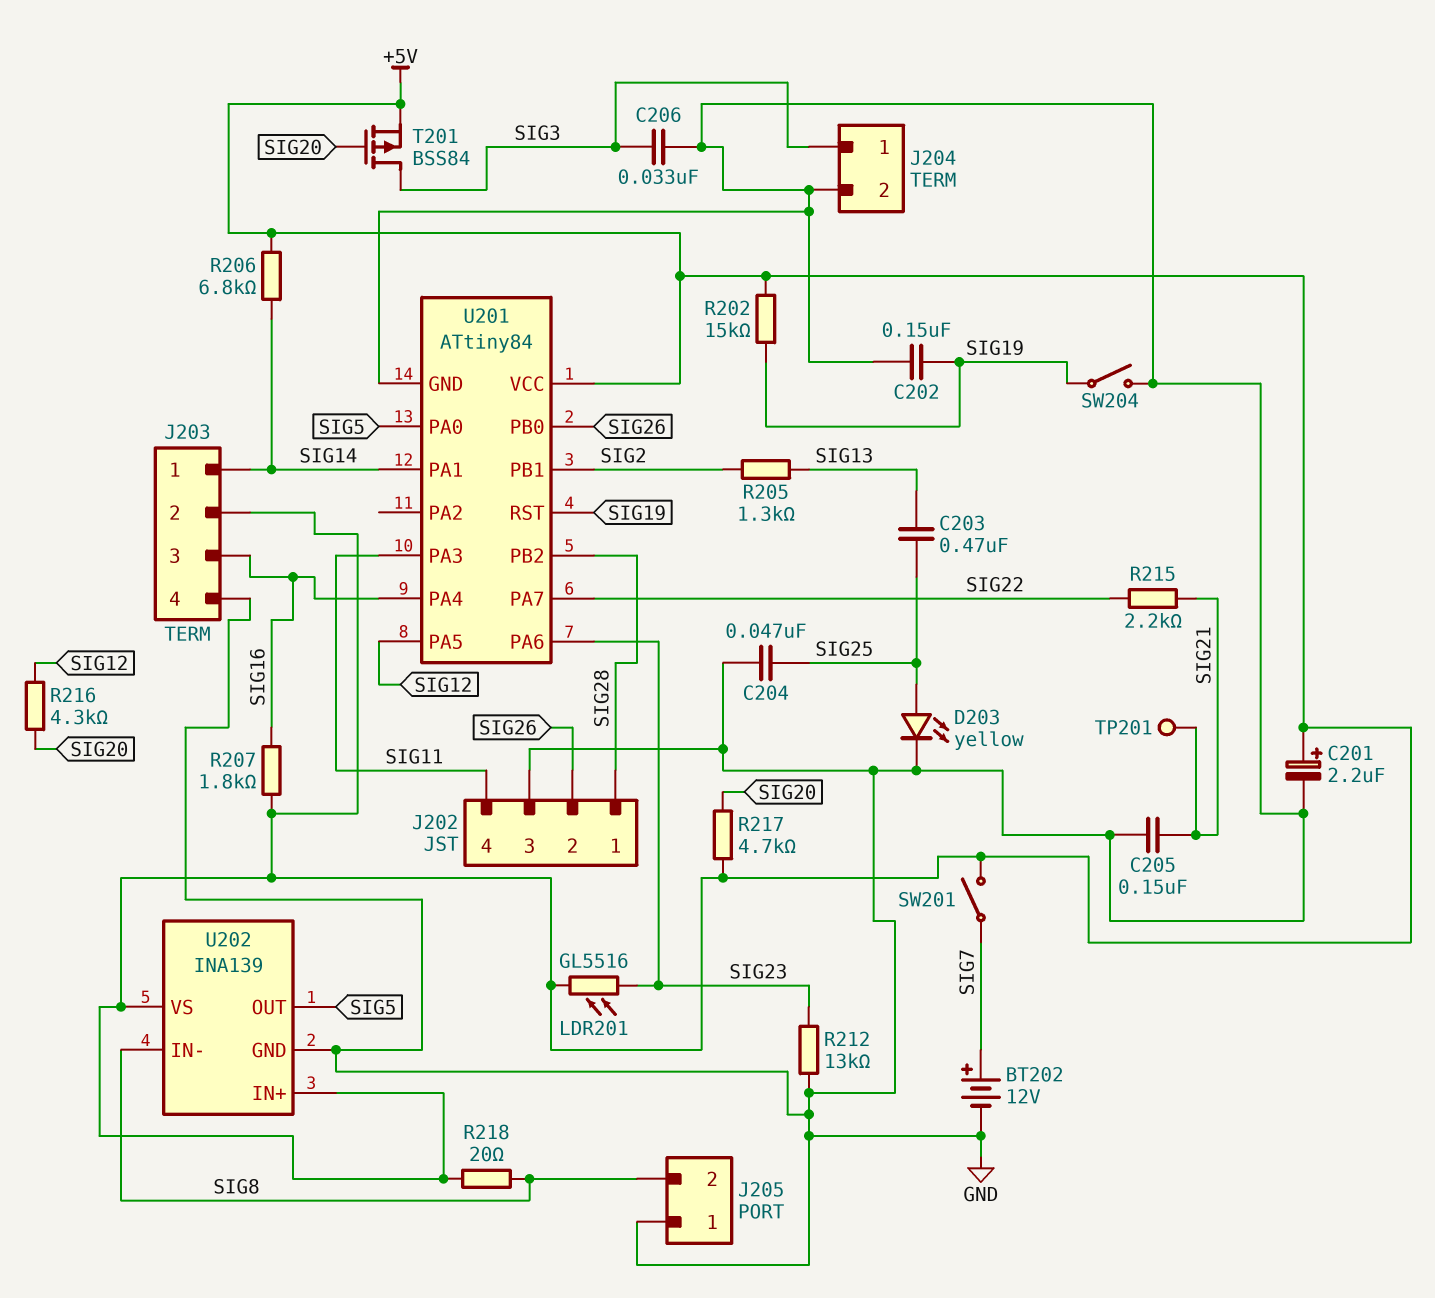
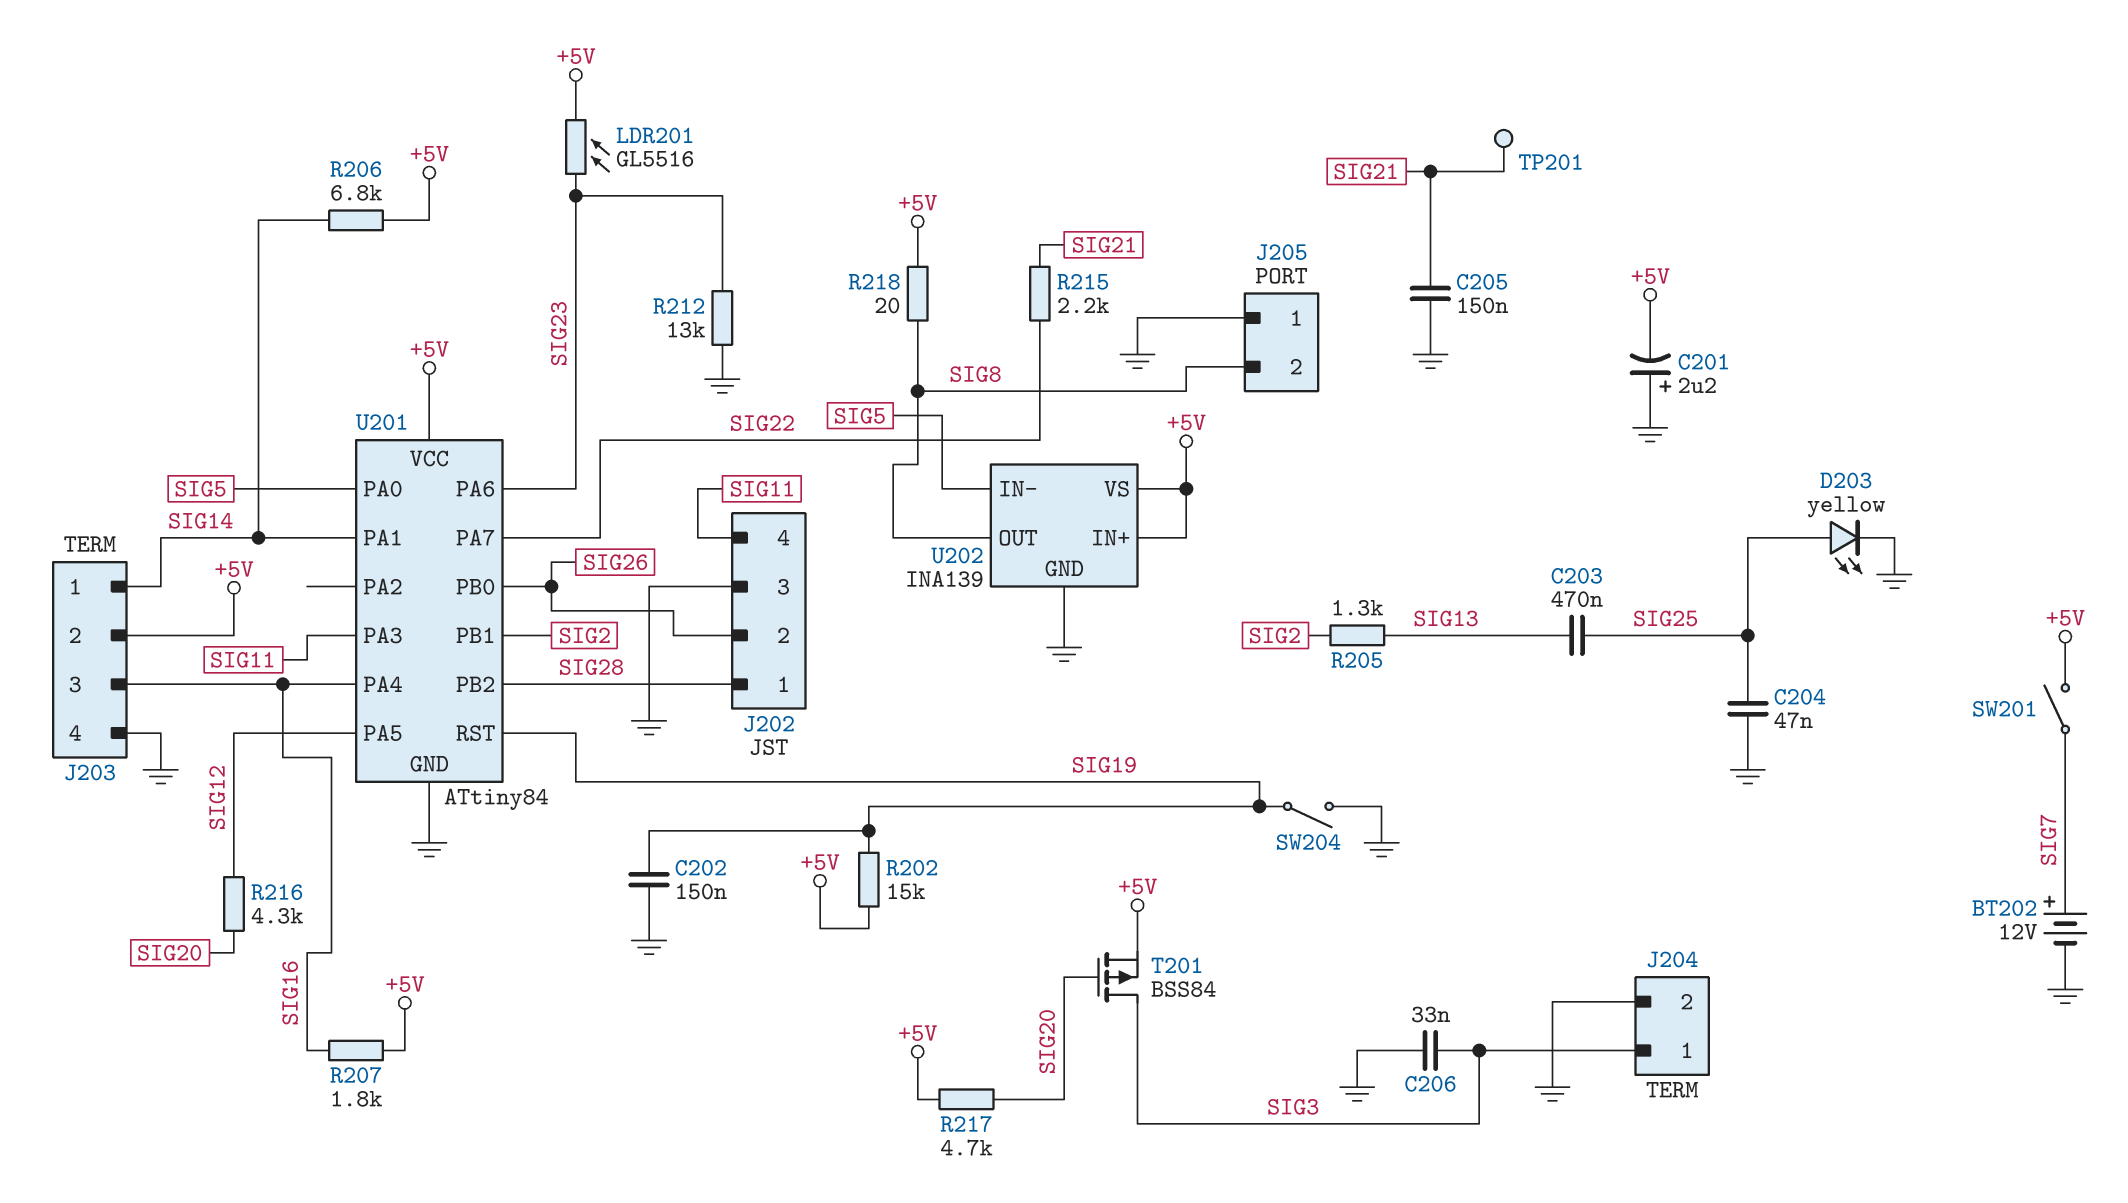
C201: 2.2uF (plus +5V, minus GND) -> 2.2uF (plus GND, minus +5V)
U202 pin IN-: SIG8 -> SIG5
U202 pin OUT: SIG5 -> SIG8

